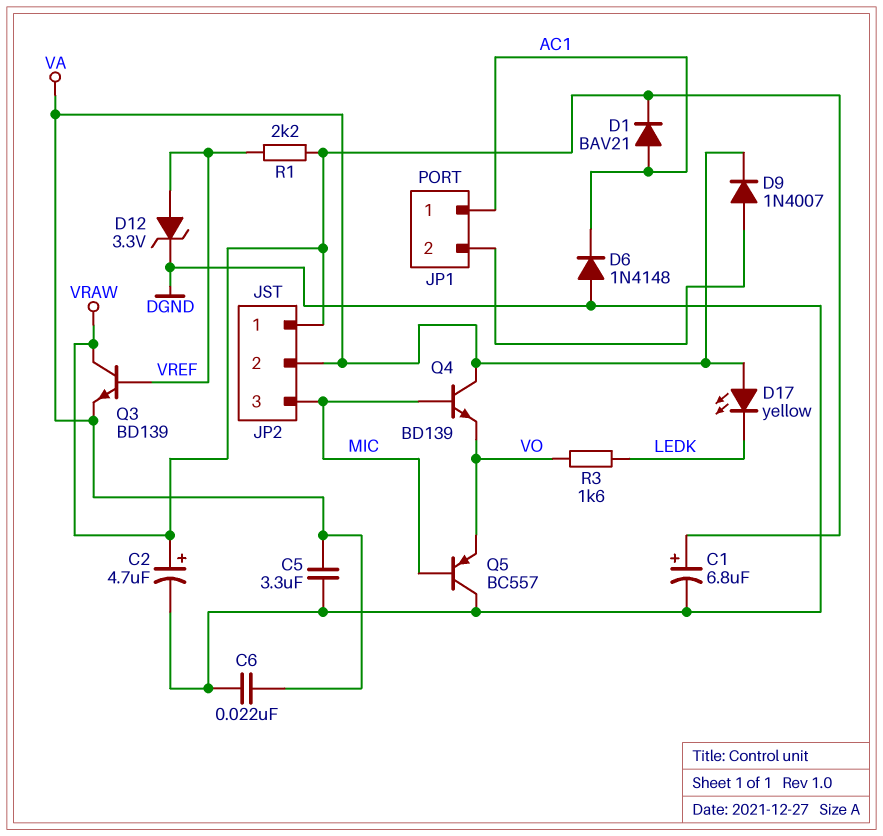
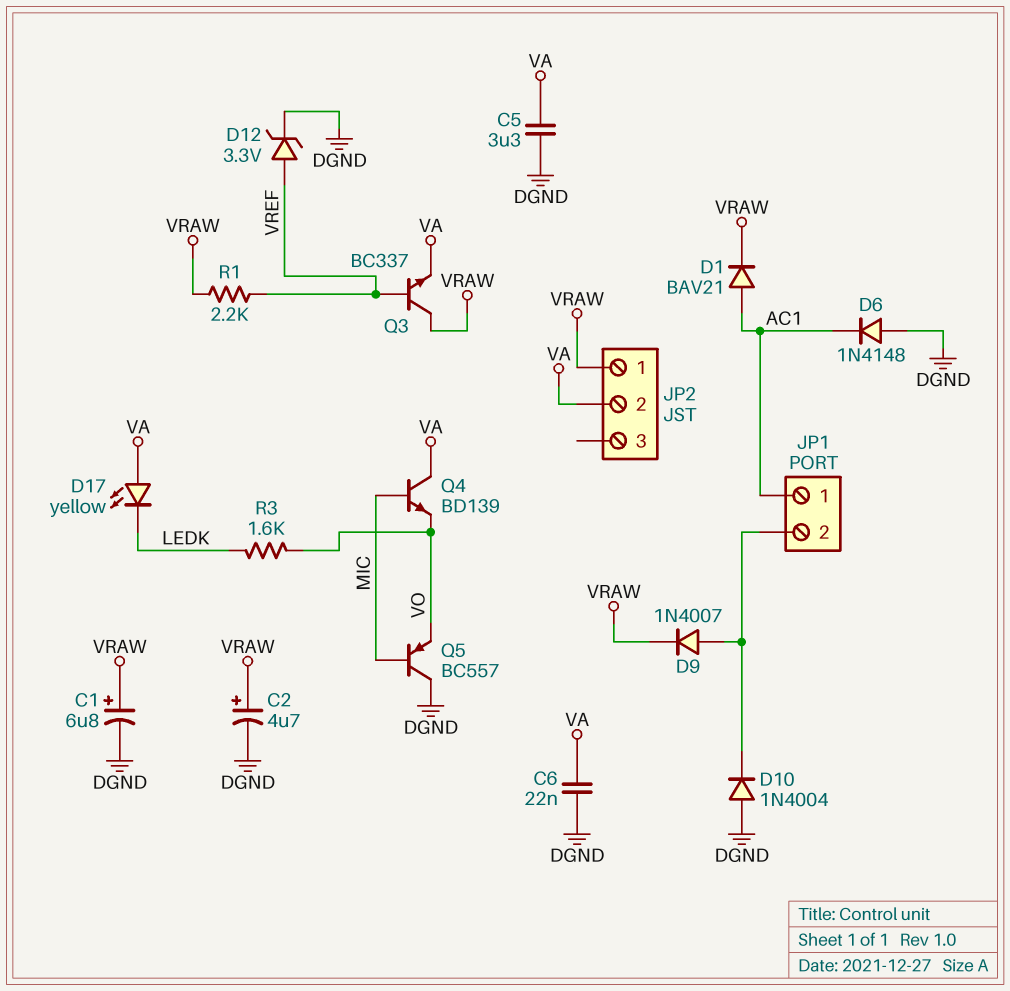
D9: diode 1N4007 (A JP1/2, K VA) -> diode 1N4007 (A JP1/2, K VRAW)
D10: none -> diode 1N4004 (A DGND, K JP1/2)
JP2 pin 3: MIC -> none
Q3: NPN BD139 (B VREF, C VRAW, E VA) -> NPN BC337 (B VREF, C VRAW, E VA)

